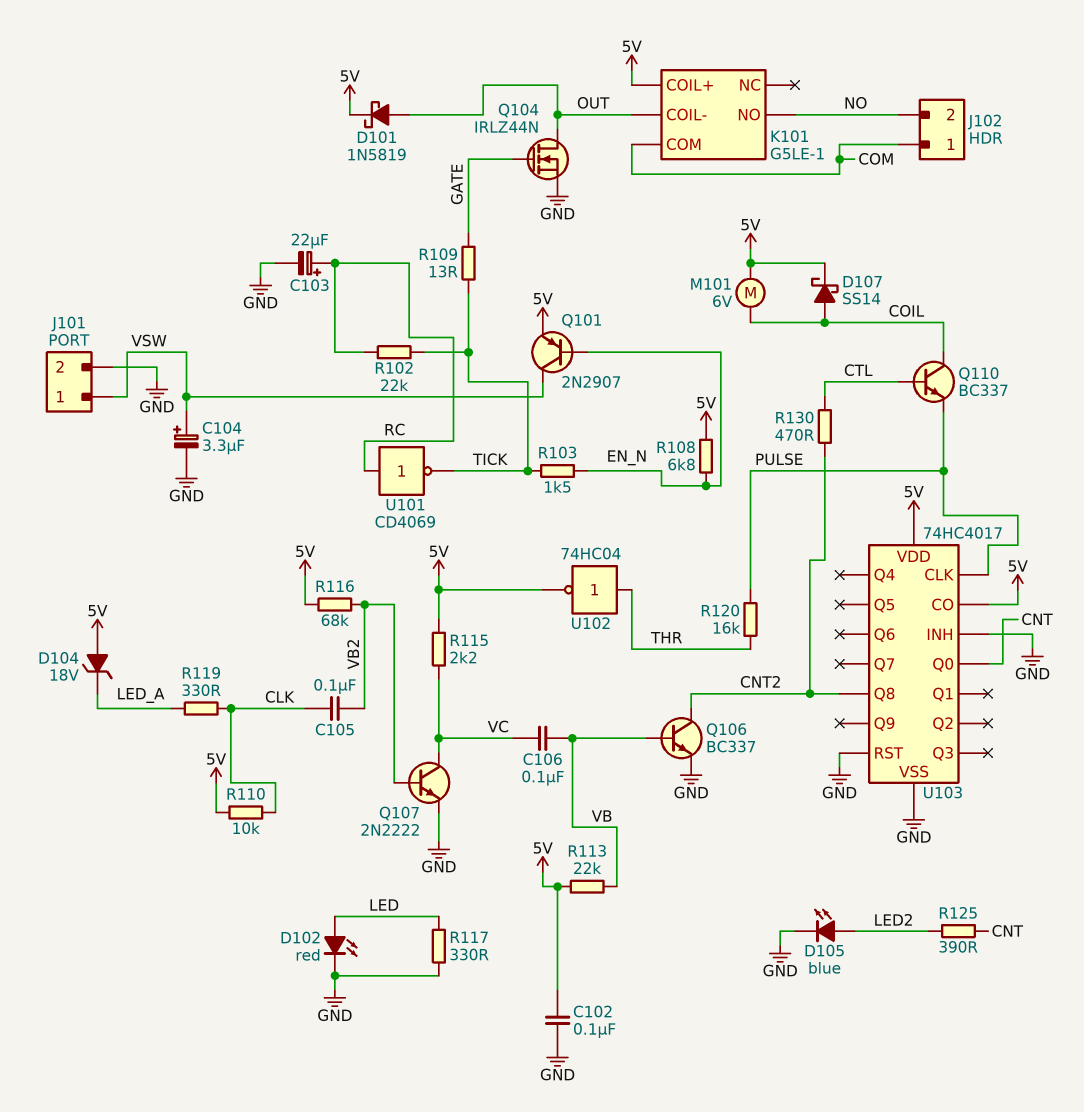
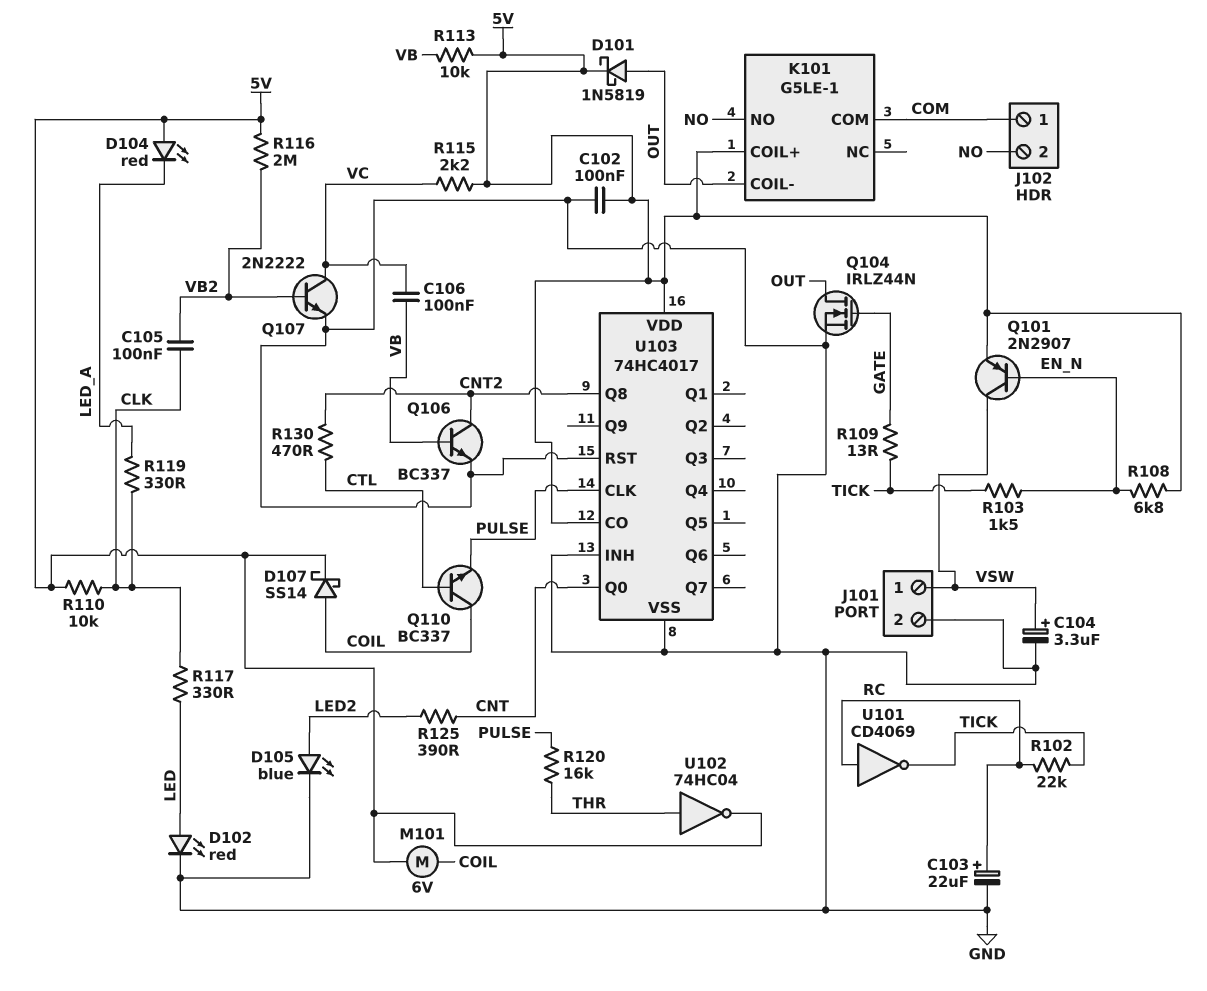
D104: zener 18V (A 5V, K LED_A) -> LED red (A 5V, K LED_A)
R113: 22k (5V, VB) -> 10k (5V, VB)
R116: 68k (5V, VB2) -> 2M (5V, VB2)
R117: 330 (GND, LED) -> 330 (CLK, LED)

